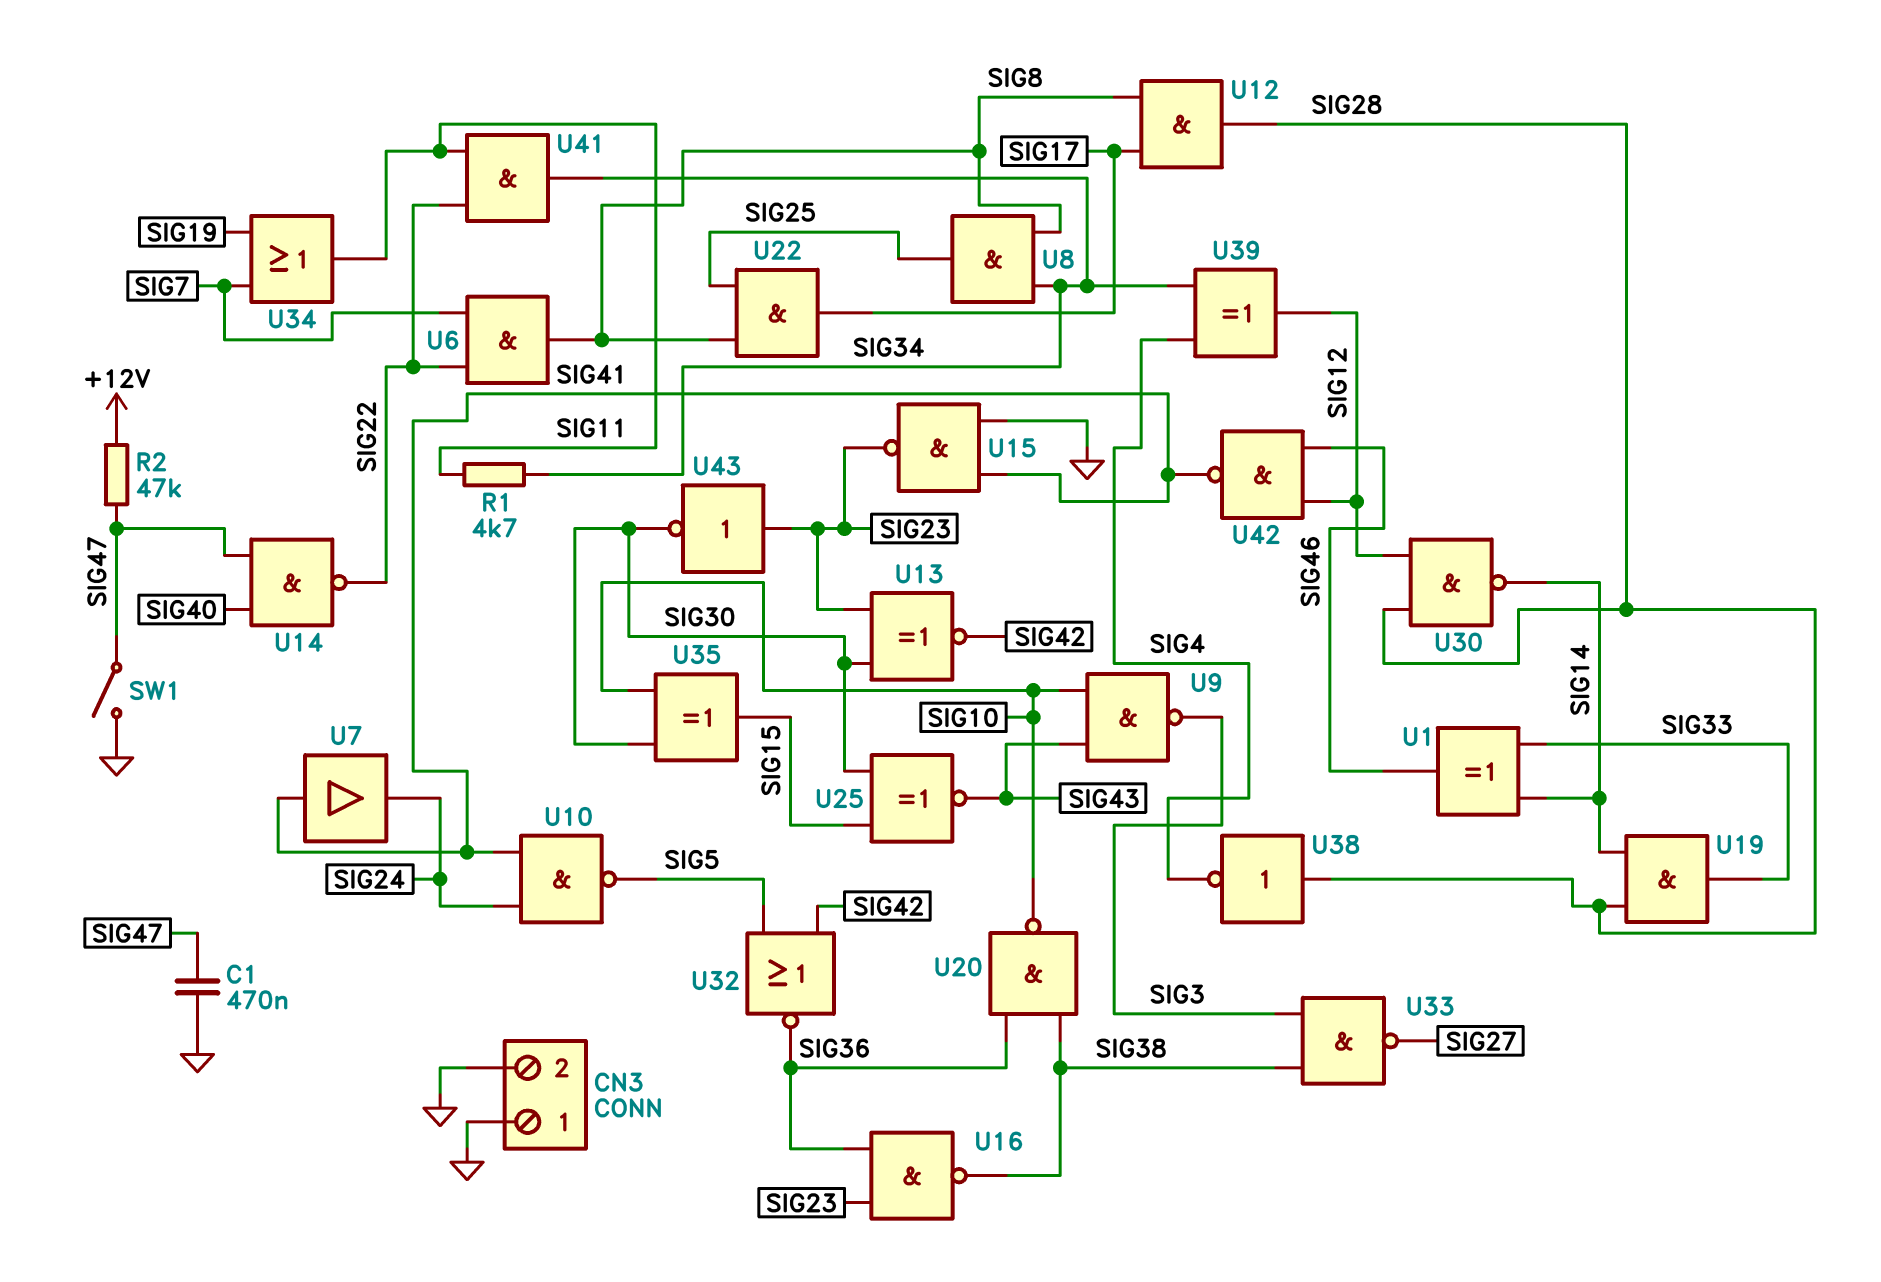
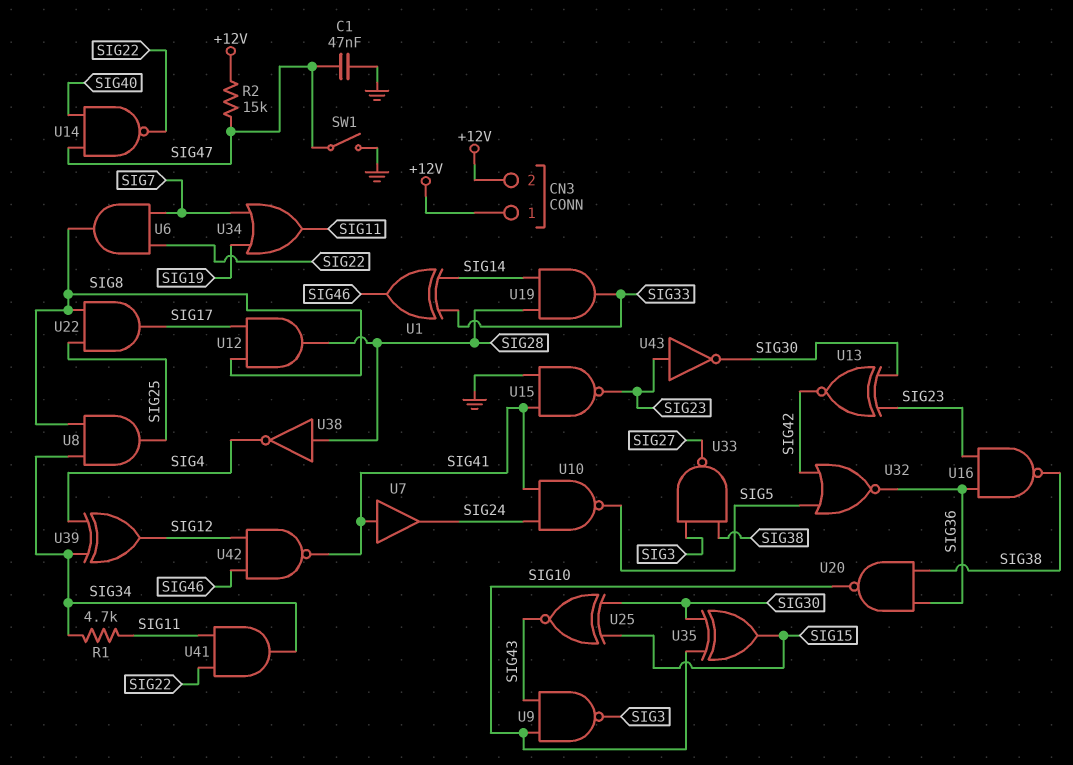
C1: 470nF (GND, SIG47) -> 47nF (GND, SIG47)
CN3 pin 1: GND -> +12V
CN3 pin 2: GND -> +12V
R2: 47k (+12V, SIG47) -> 15k (+12V, SIG47)
U30: NAND (in SIG12, in SIG28, out SIG14) -> none

